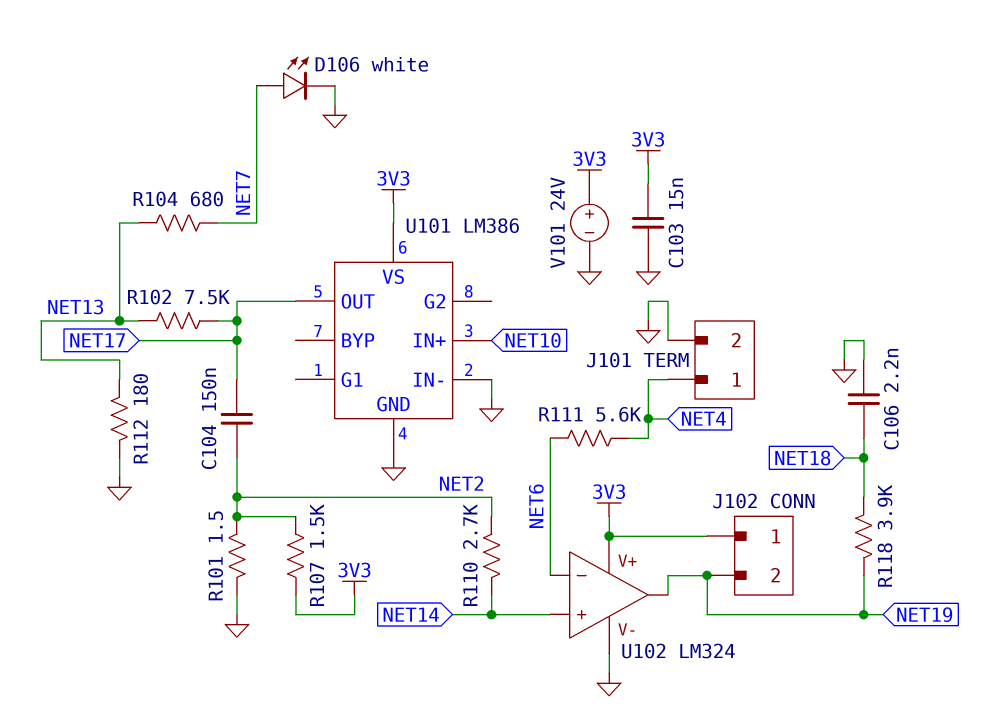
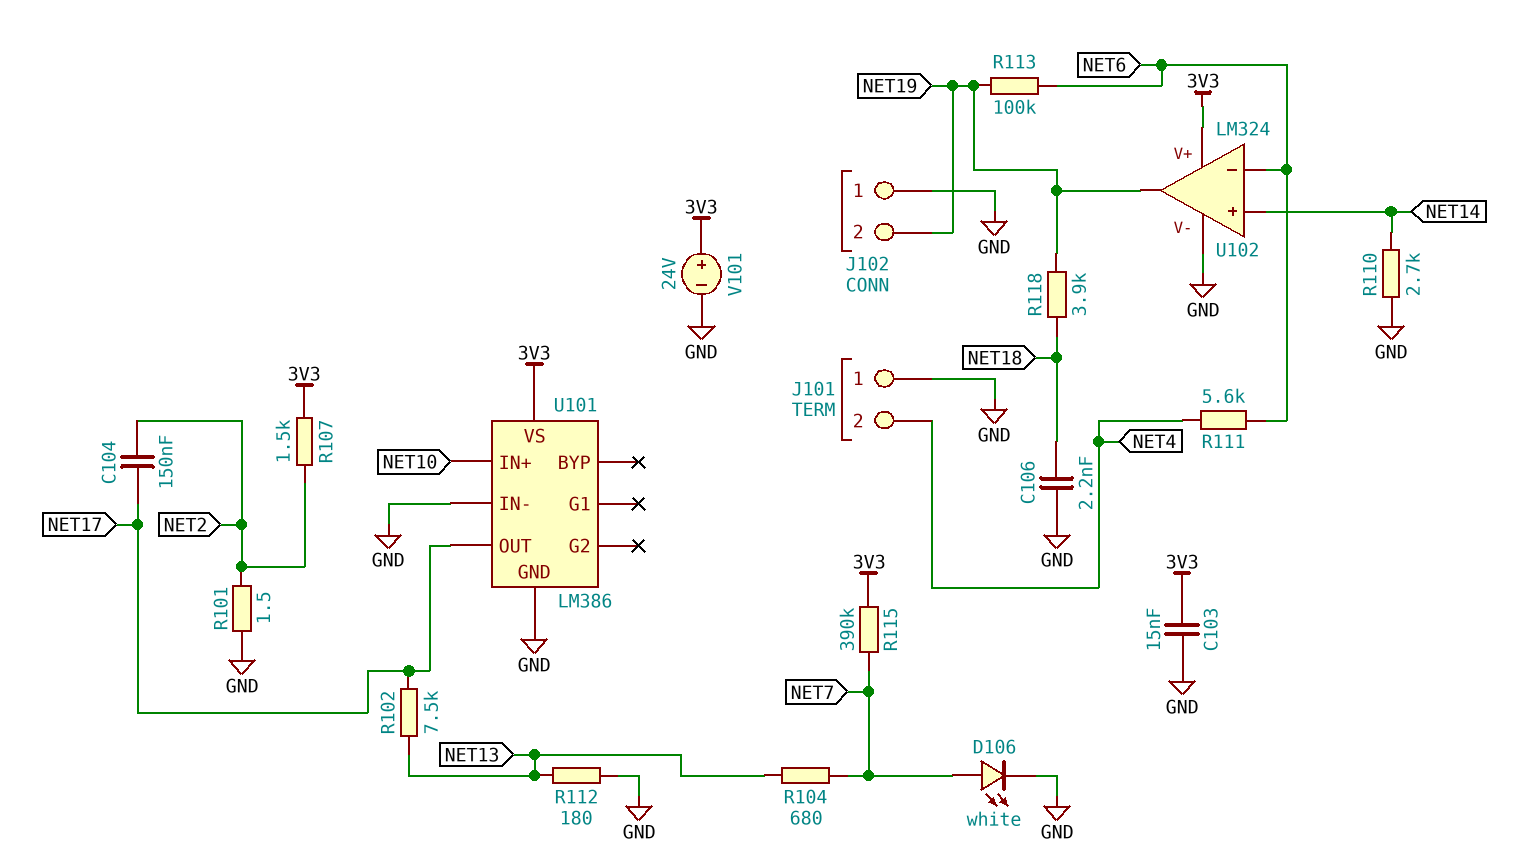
J101 pin 1: NET4 -> GND
J101 pin 2: GND -> NET4
J102 pin 1: 3V3 -> GND
R110: 2.7k (NET2, NET14) -> 2.7k (GND, NET14)
R113: none -> 100k (NET6, NET19)
R115: none -> 390k (3V3, NET7)

